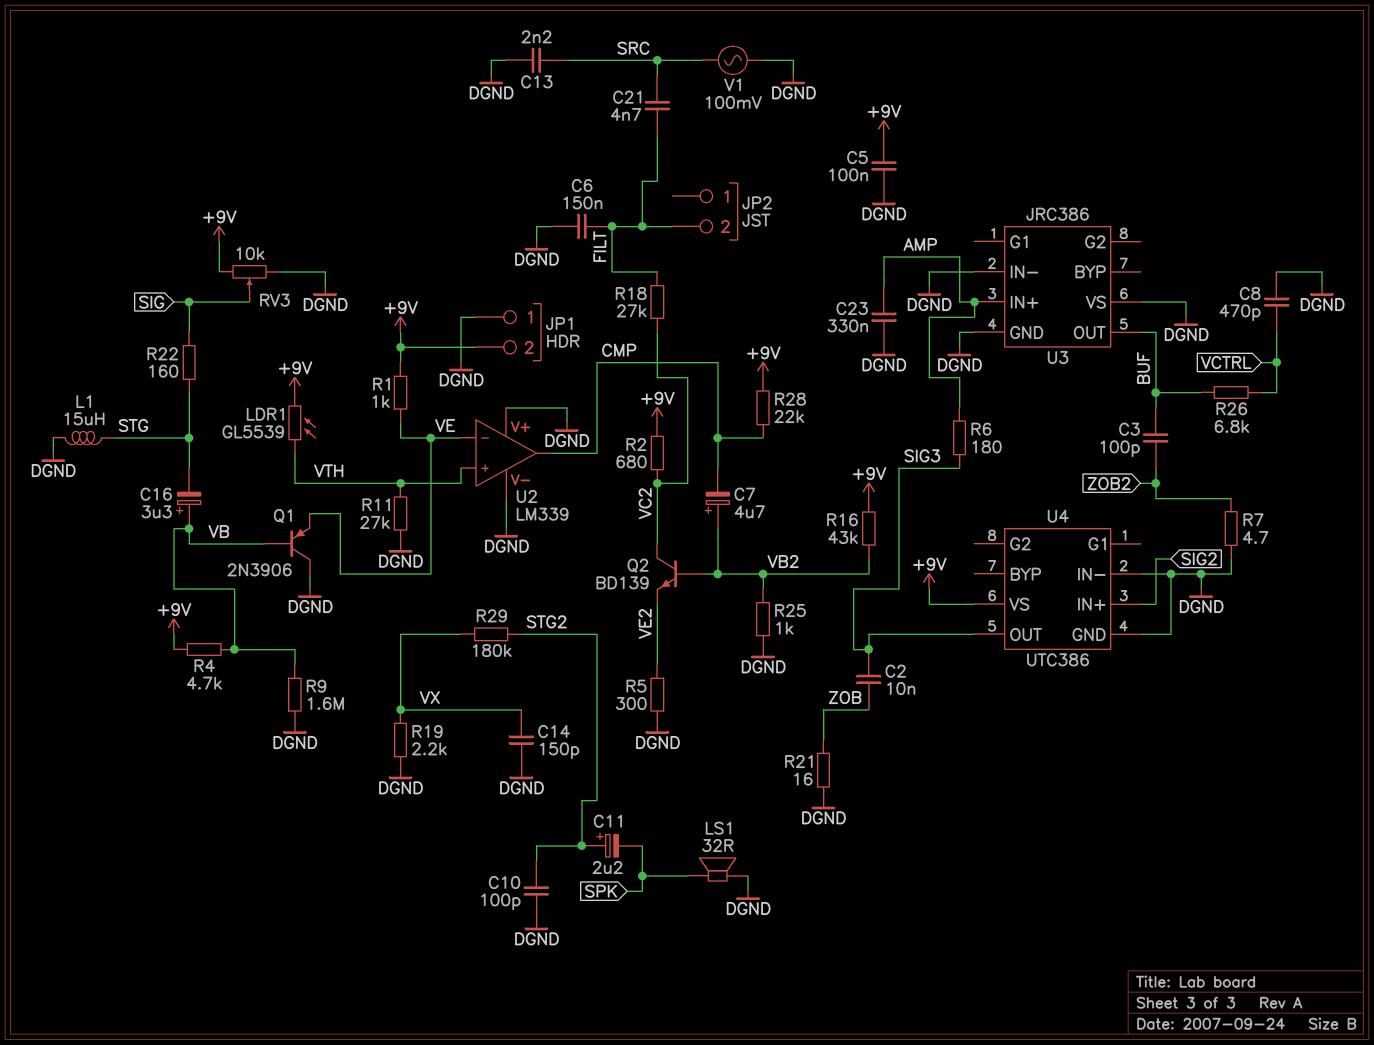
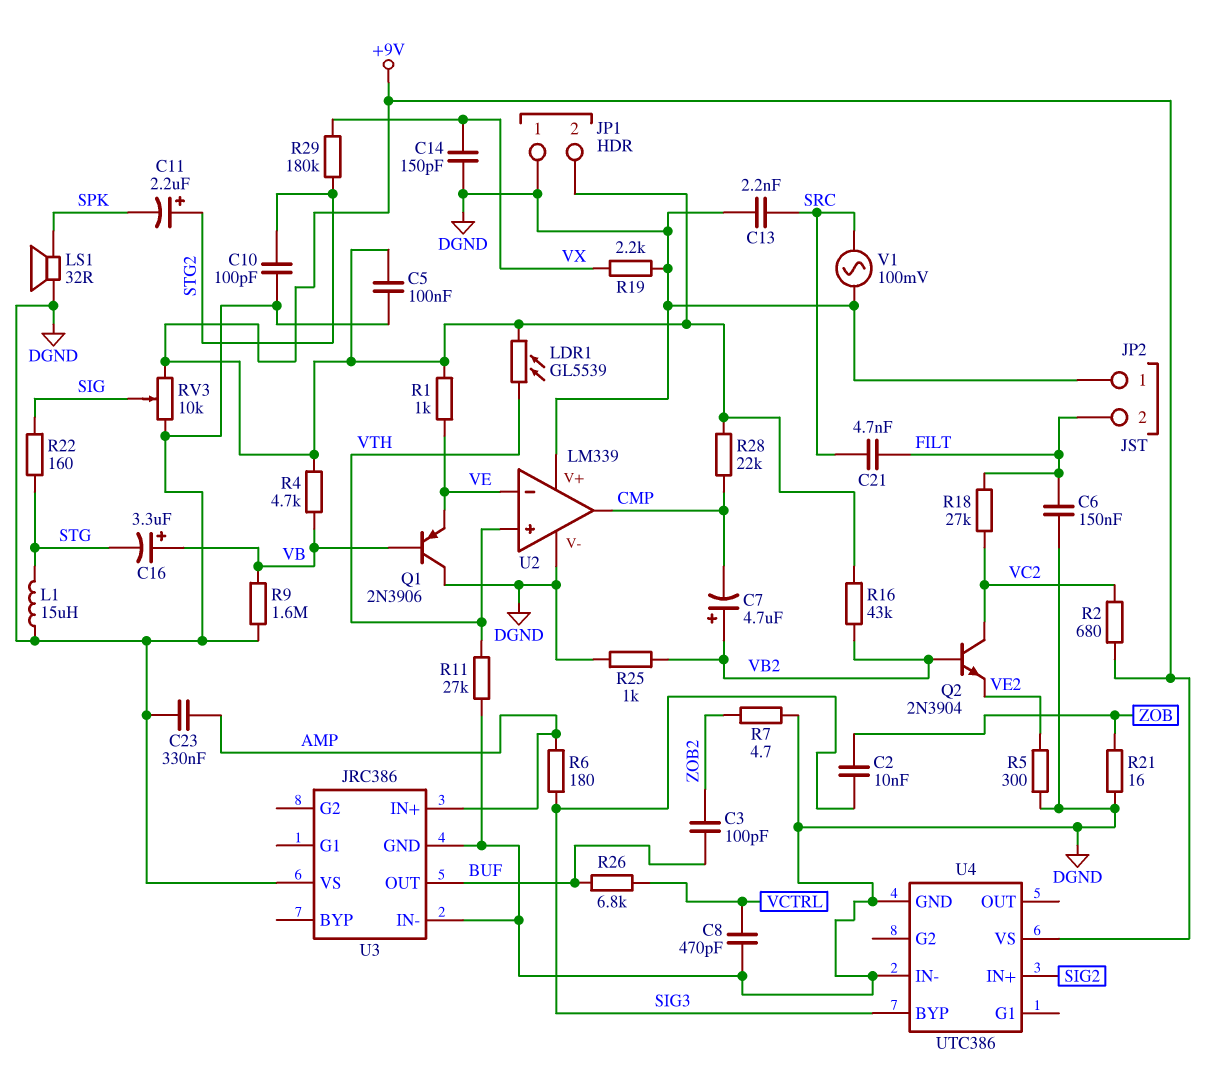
JP2 pin 1: none -> DGND
Q2: NPN BD139 (B VB2, C VC2, E VE2) -> NPN 2N3904 (B VB2, C VC2, E VE2)
U4 pin BYP: none -> SIG3
U4 pin OUT: SIG3 -> none

